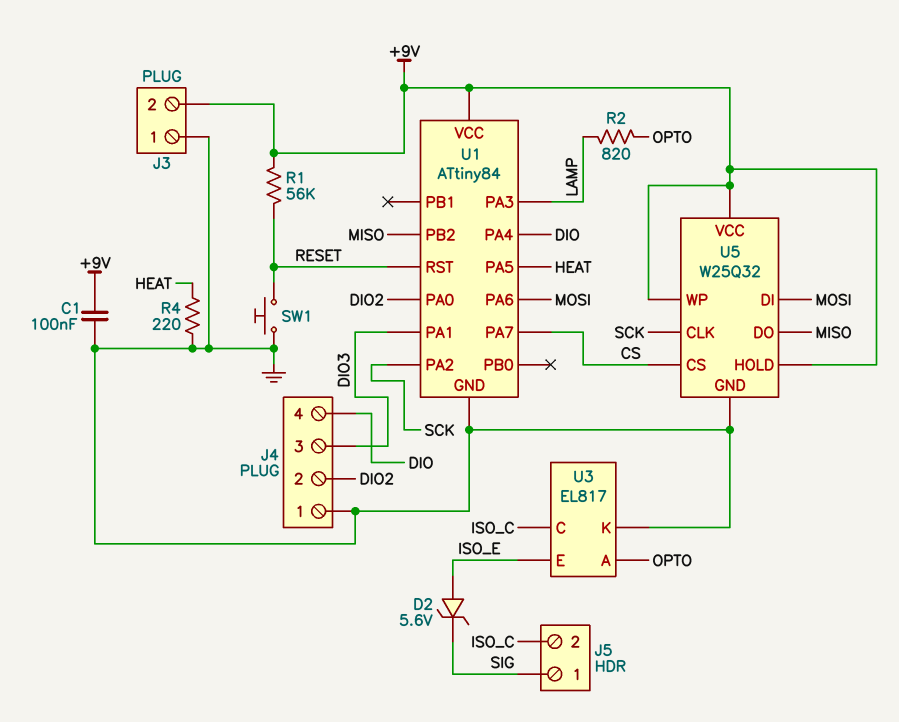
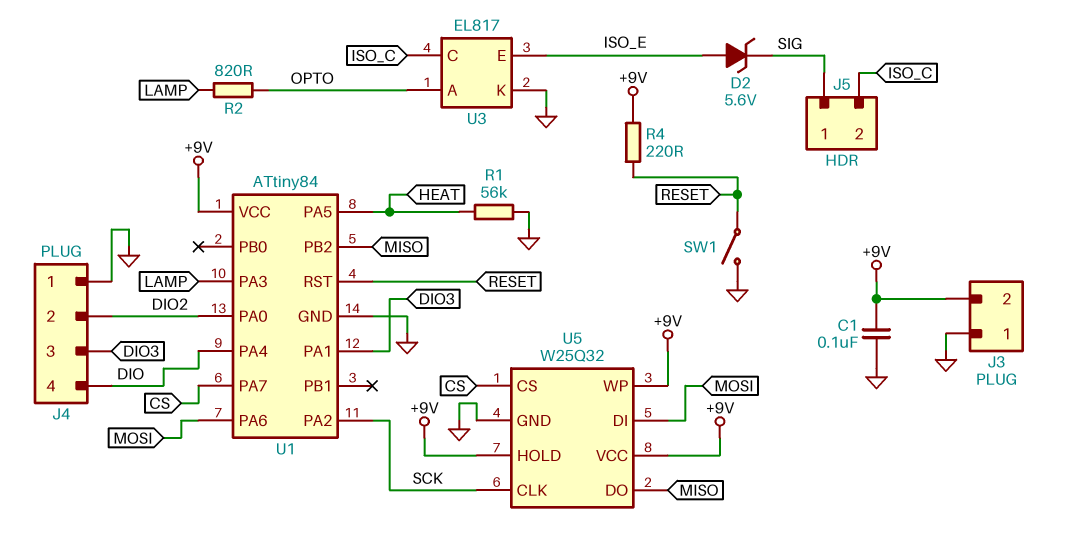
R1: 56k (+9V, RESET) -> 56k (GND, HEAT)
R4: 220 (GND, HEAT) -> 220 (+9V, RESET)
SW1: button (GND, RESET) -> switch (GND, RESET)

